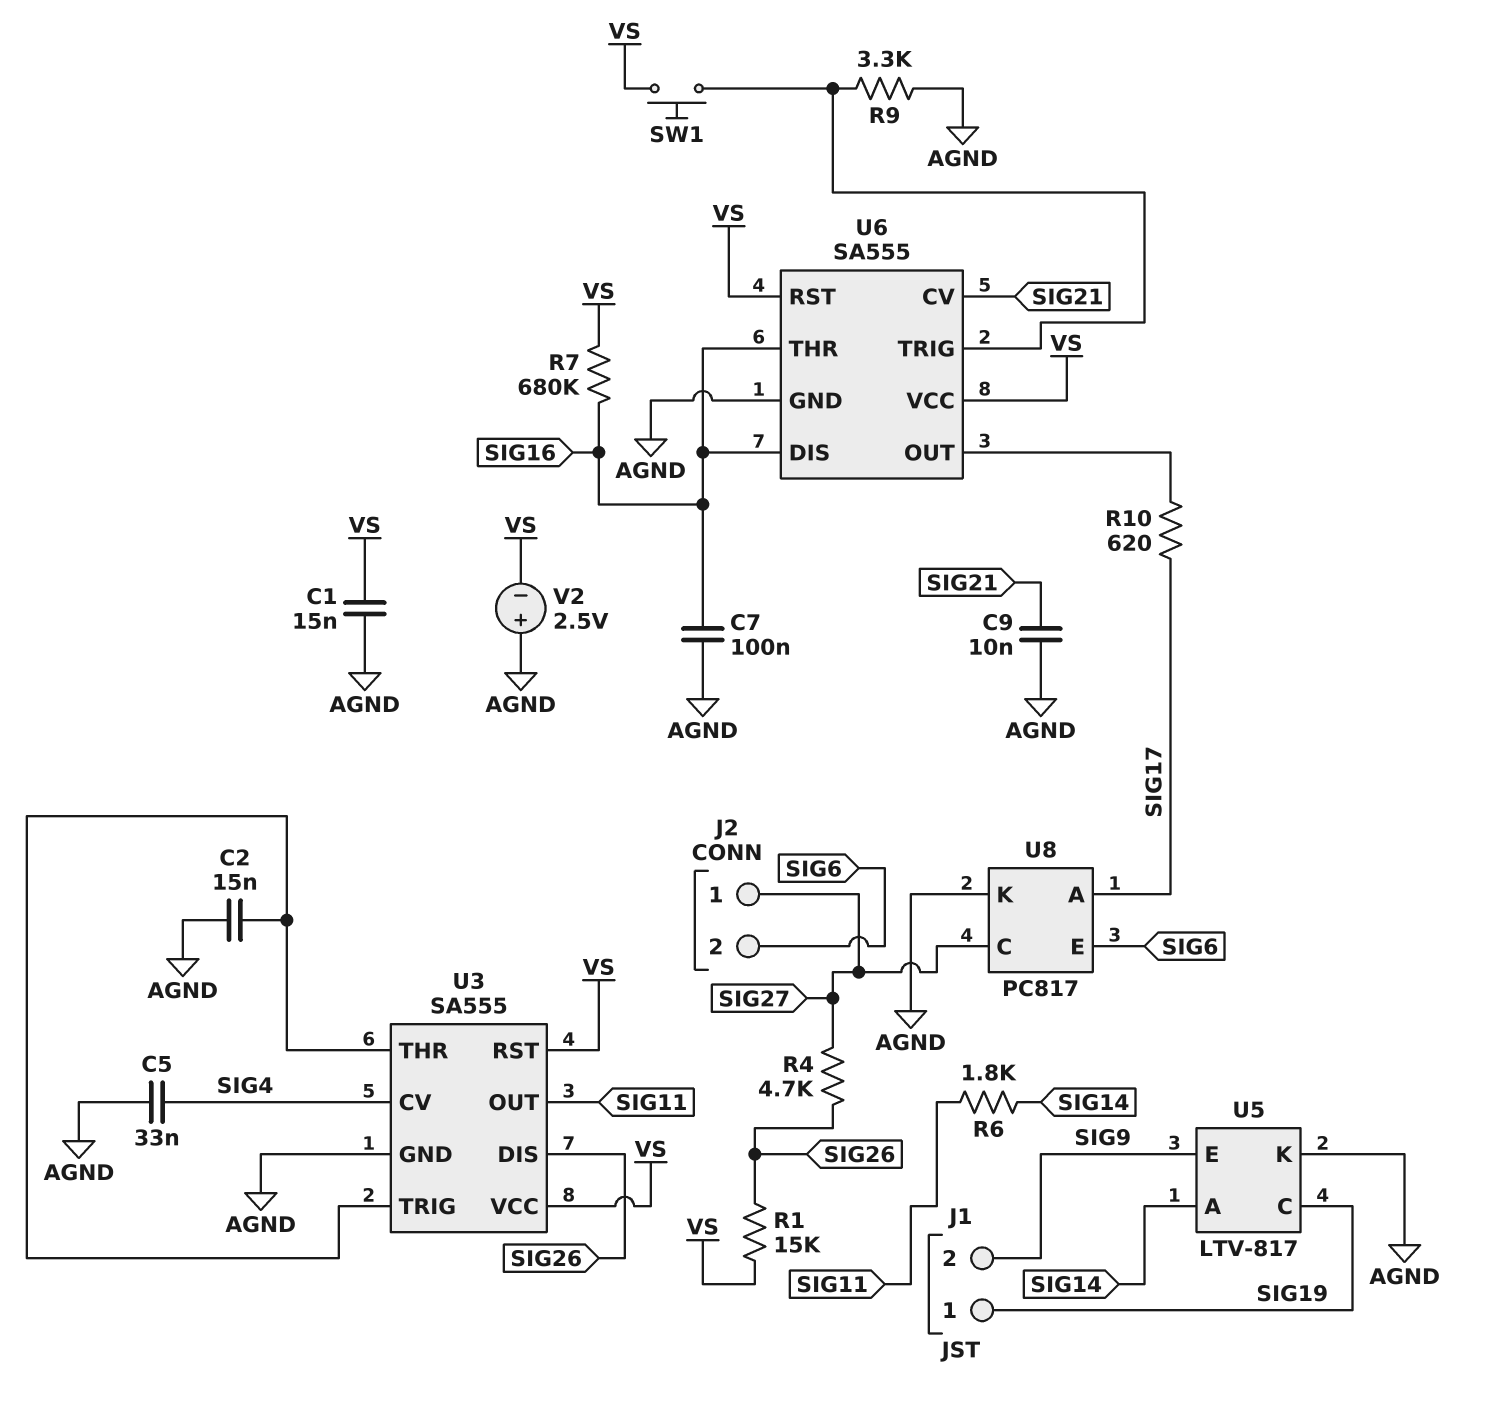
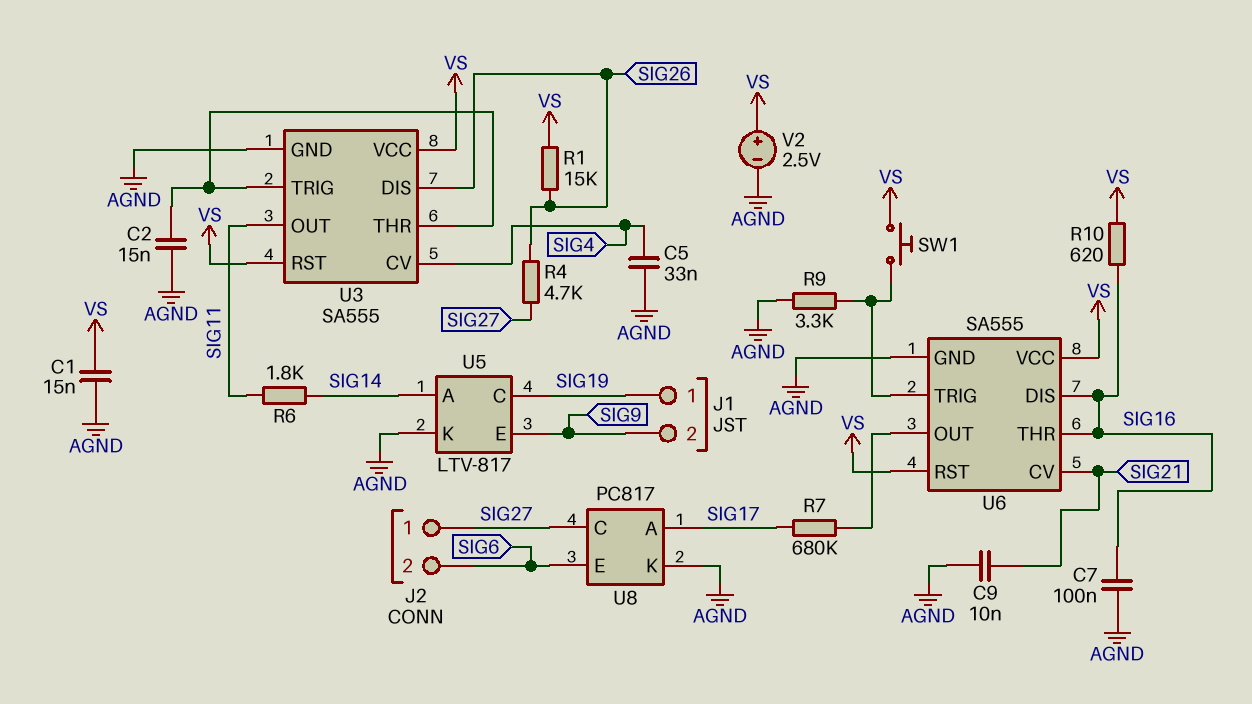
R7: 680k (SIG16, VS) -> 680k (SIG17, U6/OUT)
R10: 620 (SIG17, U6/OUT) -> 620 (SIG16, VS)
V2: 2.5V (plus AGND, minus VS) -> 2.5V (plus VS, minus AGND)

